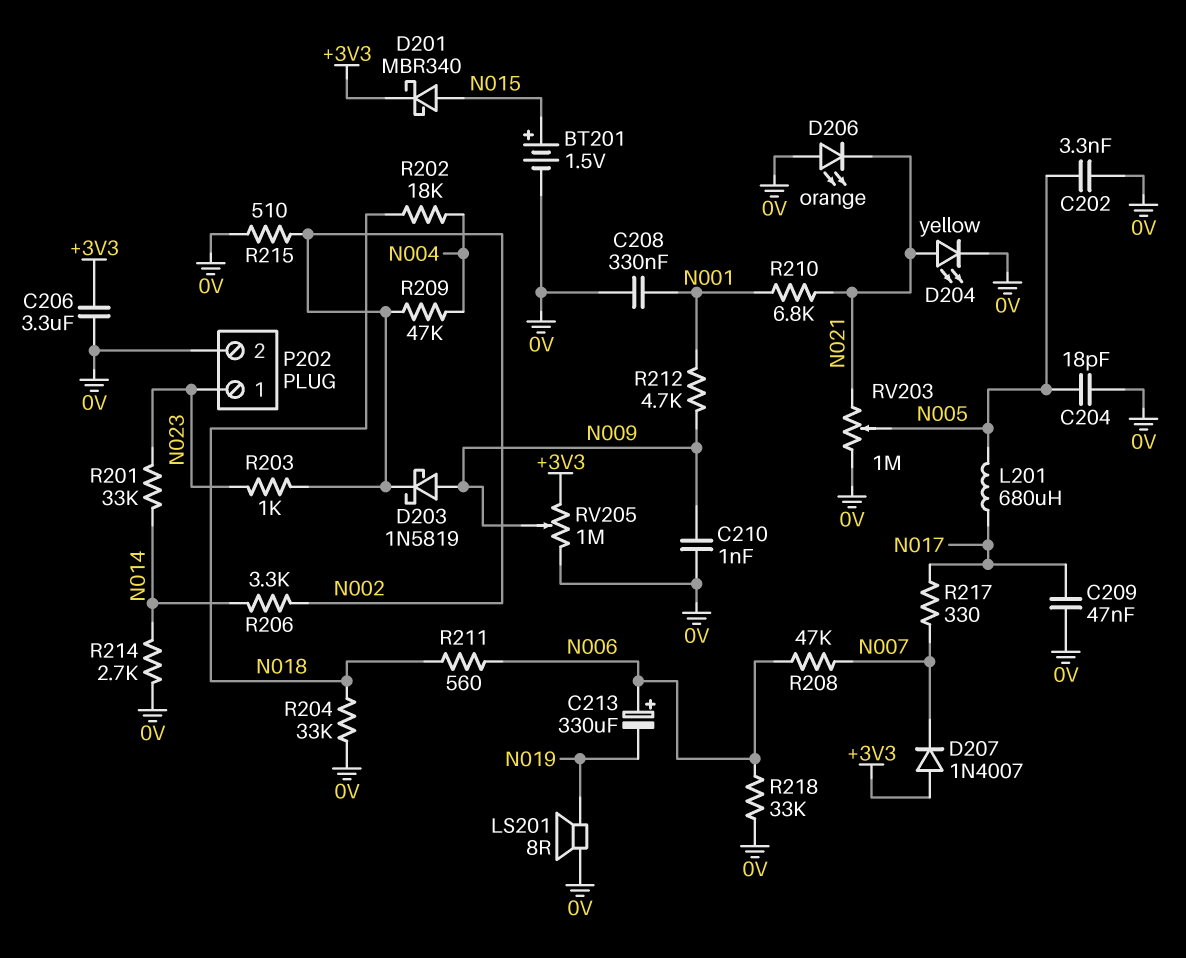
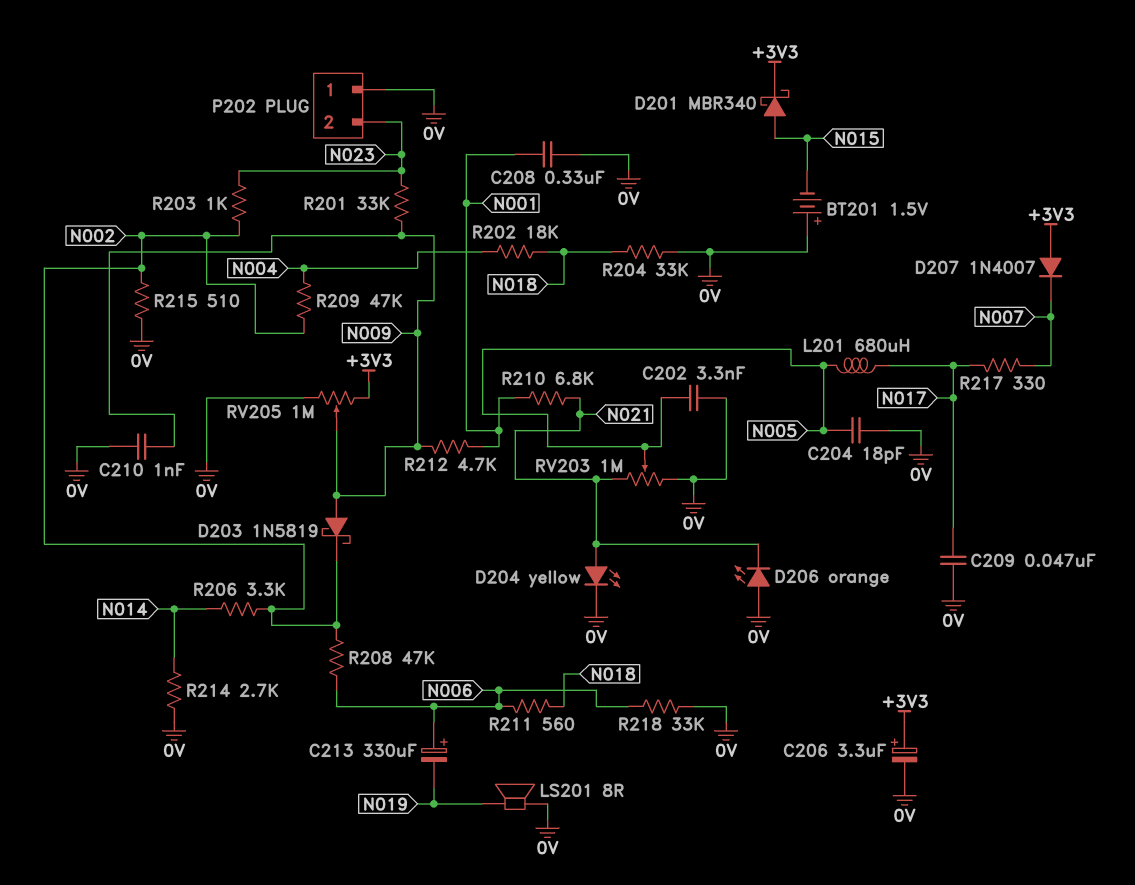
BT201: 1.5V (plus N015, minus 0V) -> 1.5V (plus 0V, minus N015)
C206: 3.3uF (+3V3, 0V) -> 3.3uF (plus +3V3, minus 0V)
P202 pin 1: N023 -> 0V
P202 pin 2: 0V -> N023
R201: 33k (N014, N023) -> 33k (N009, N023)
R208: 47k (N006, N007) -> 47k (N002, N006)

